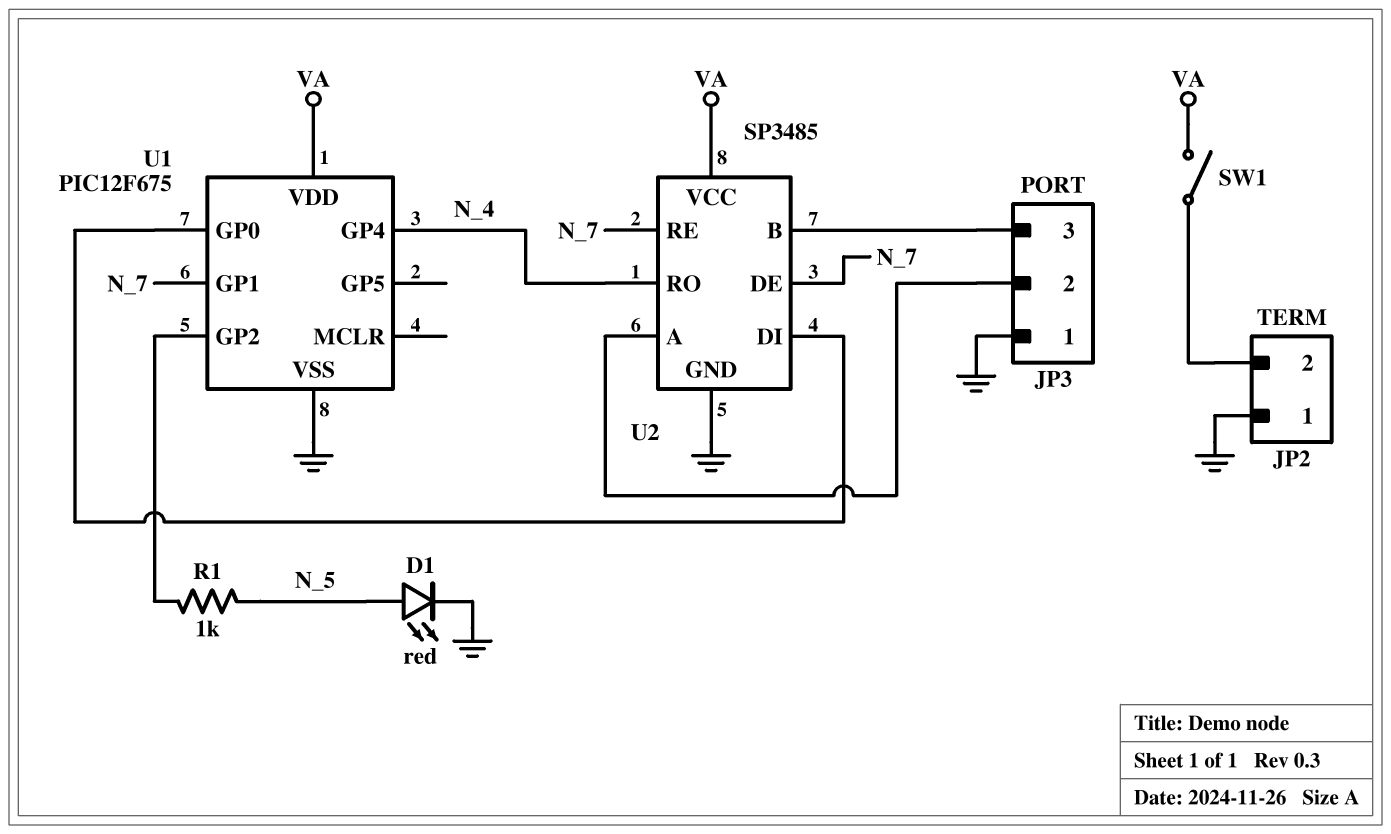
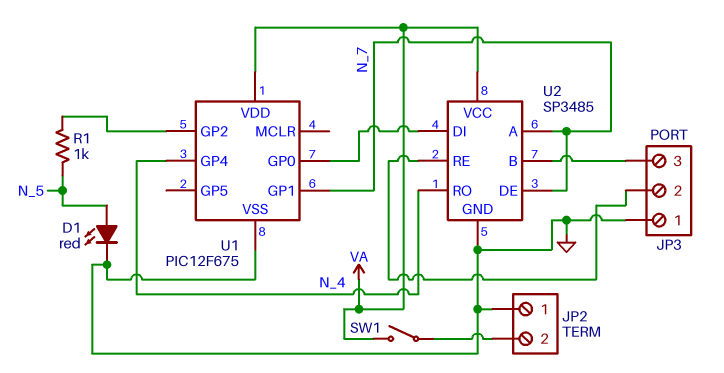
U2 pin A: JP3/2 -> N_7
U2 pin RE: N_7 -> JP3/2

